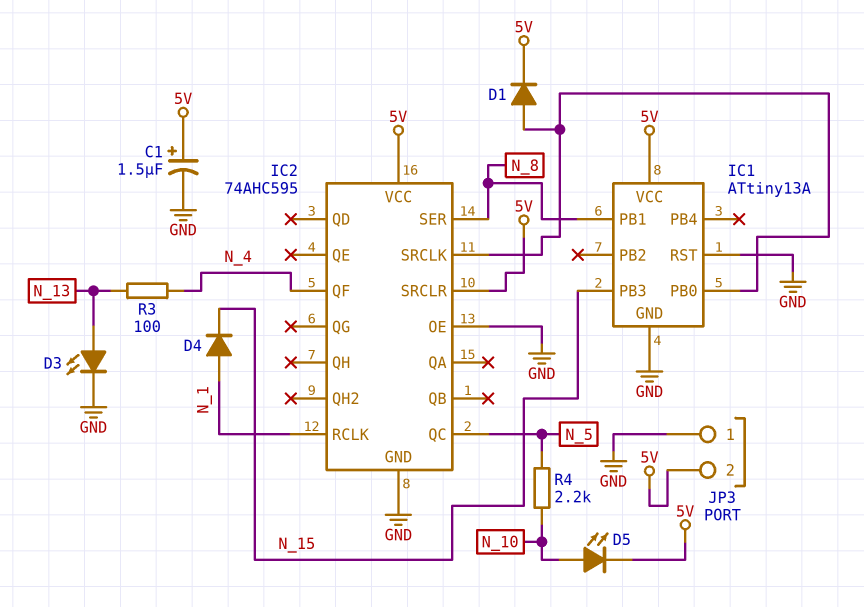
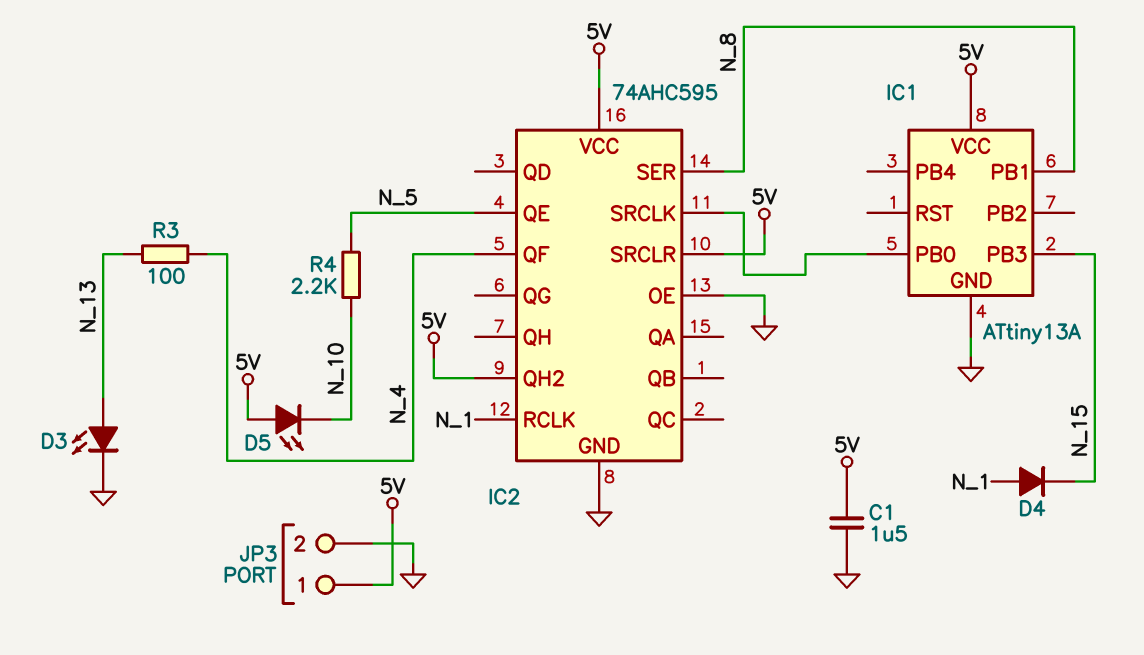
C1: 1.5uF (plus 5V, minus GND) -> 1.5uF (5V, GND)
D1: diode (A IC1/PB0, K 5V) -> none
D5: LED (A N_10, K 5V) -> LED (A 5V, K N_10)
IC1 pin RST: GND -> none
IC2 pin QC: N_5 -> none
IC2 pin QE: none -> N_5
IC2 pin QH2: none -> 5V
JP3 pin 1: GND -> 5V
JP3 pin 2: 5V -> GND

